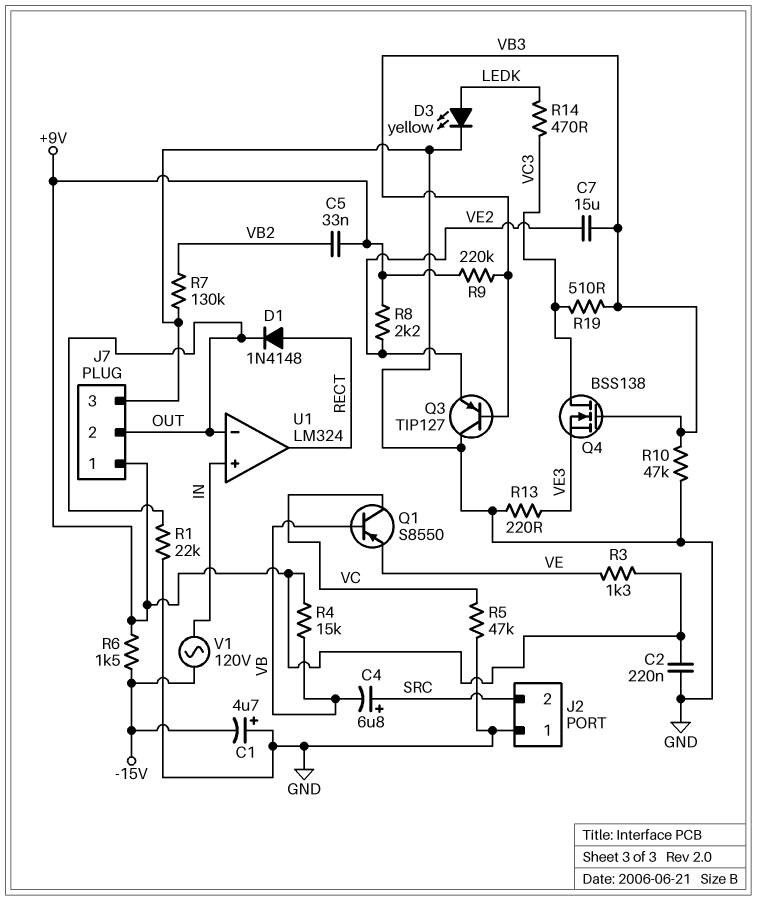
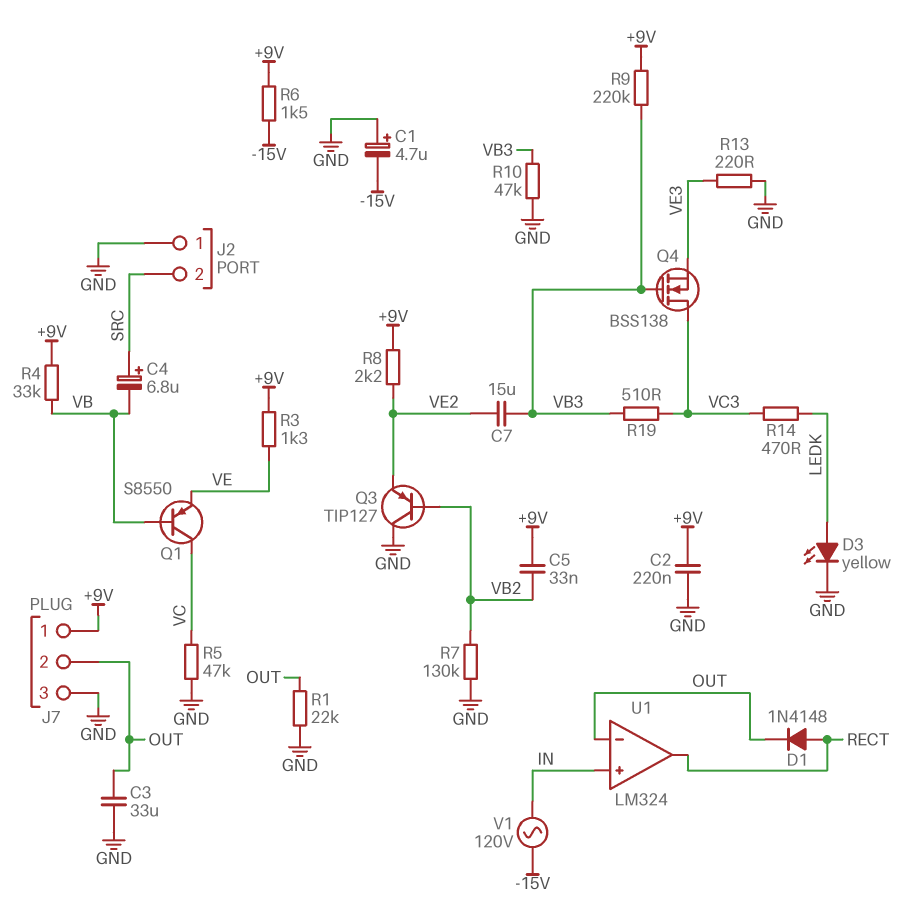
C3: none -> 33uF (GND, OUT)
Q3: PNP TIP127 (B VB3, C GND, E VE2) -> PNP TIP127 (B VB2, C GND, E VE2)
R4: 15k (+9V, VB) -> 33k (+9V, VB)

